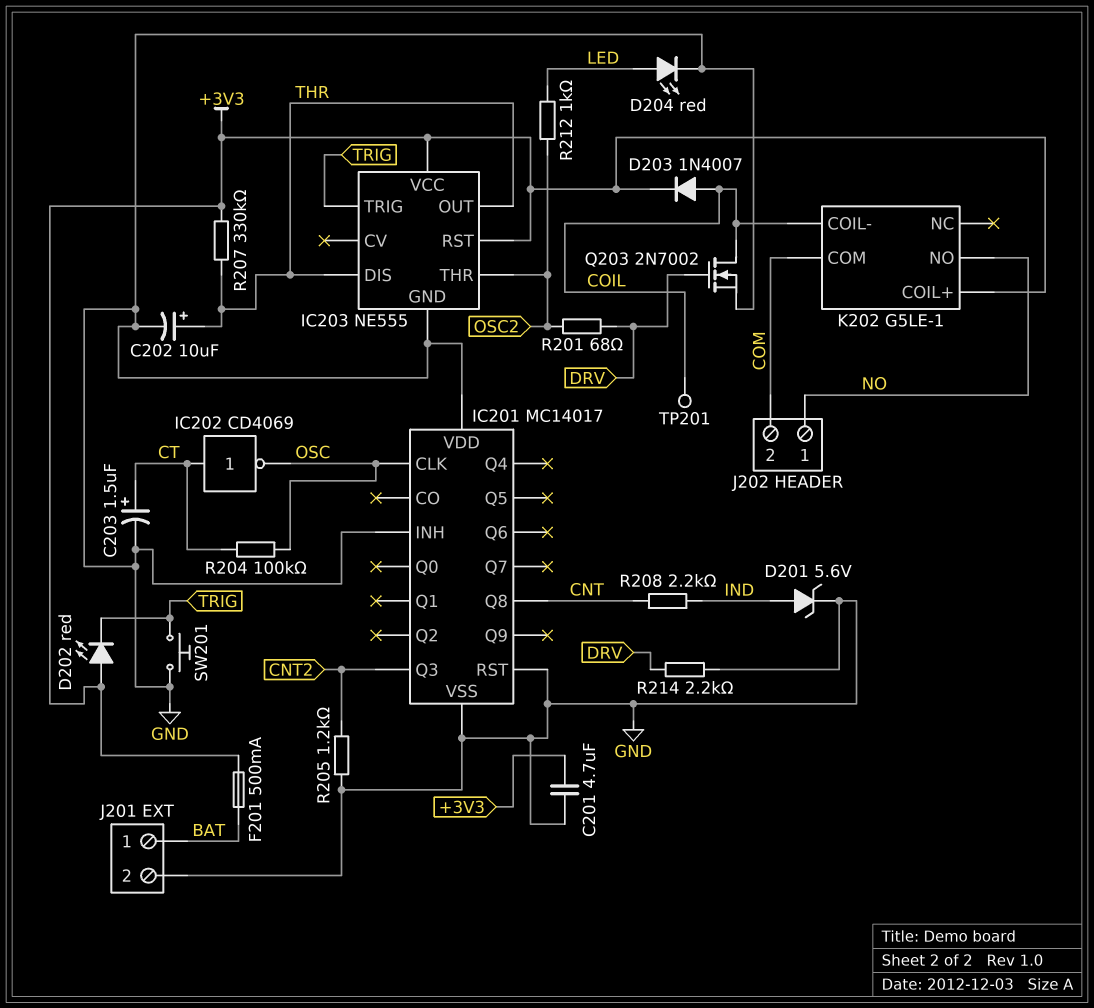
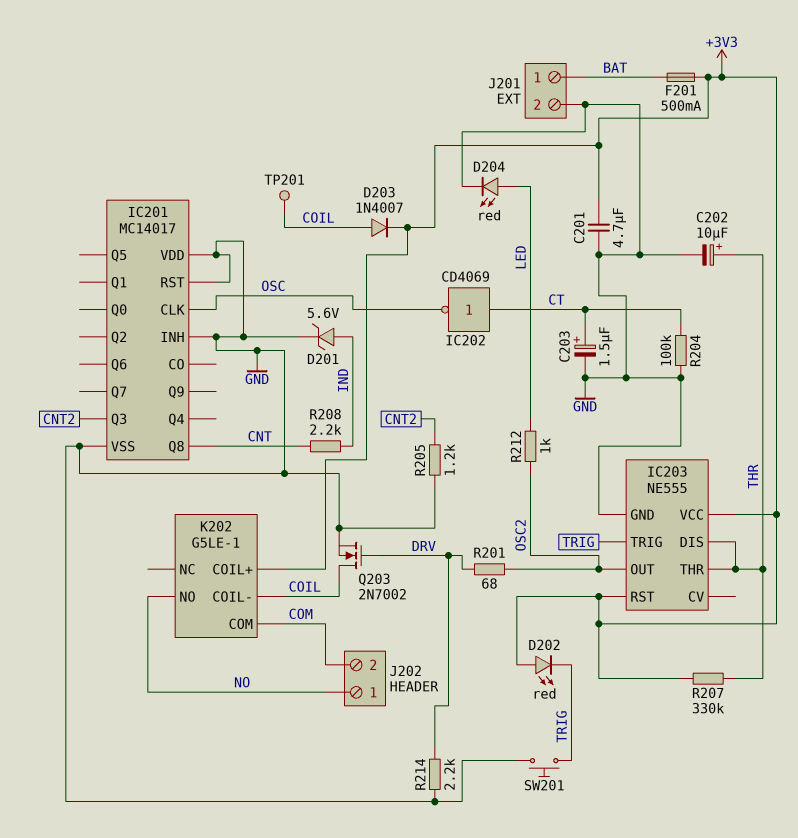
IC203 pin OUT: THR -> OSC2
IC203 pin THR: OSC2 -> THR
R204: 100k (CT, OSC) -> 100k (CT, GND)

